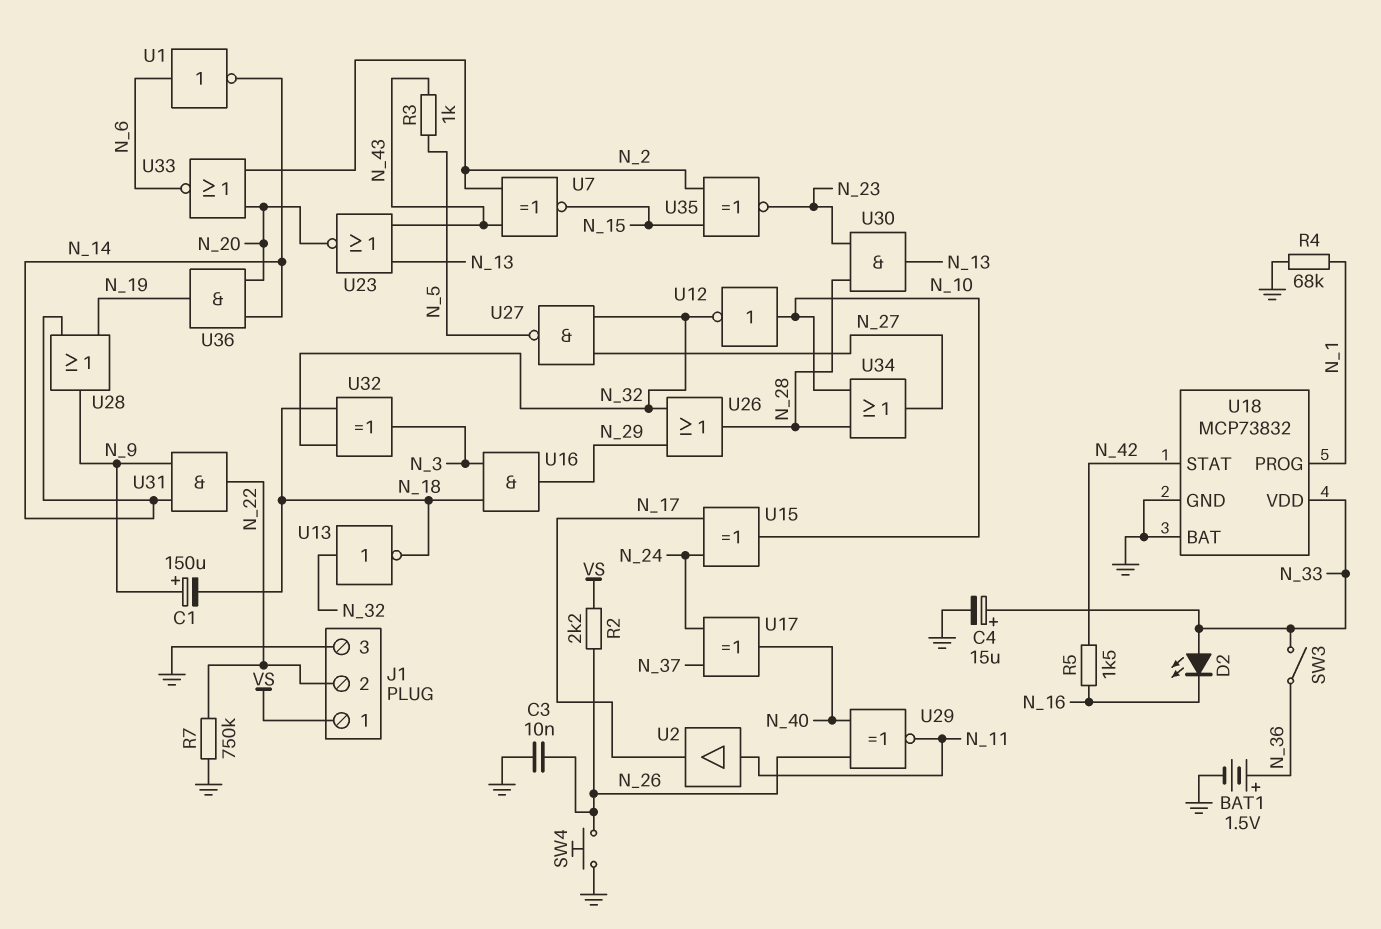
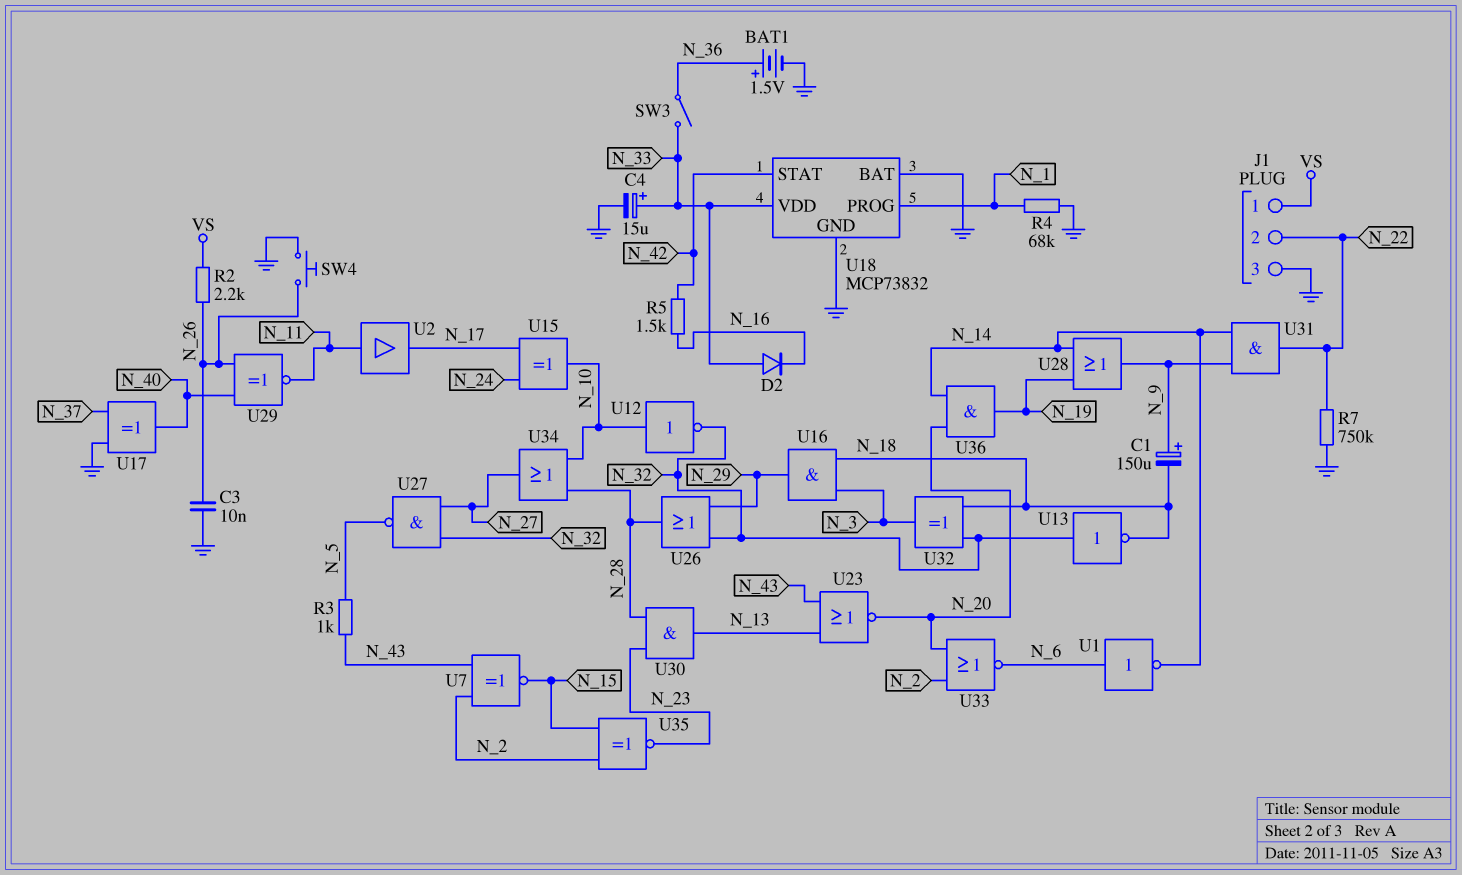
D2: LED (A N_33, K N_16) -> diode (A N_33, K N_16)
U17: XOR (in N_24, in N_37, out N_40) -> XOR (in GND, in N_37, out N_40)

